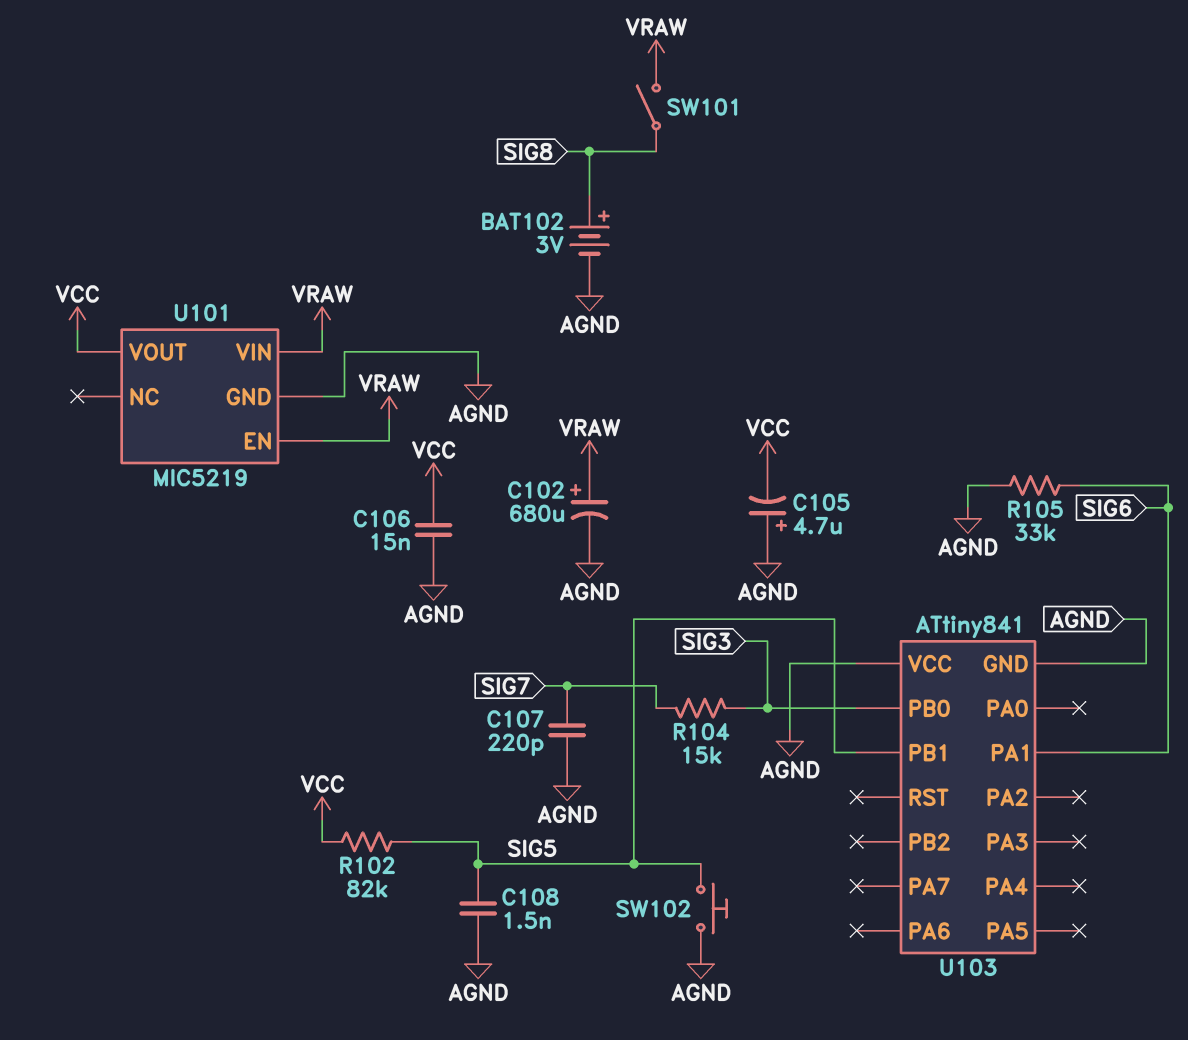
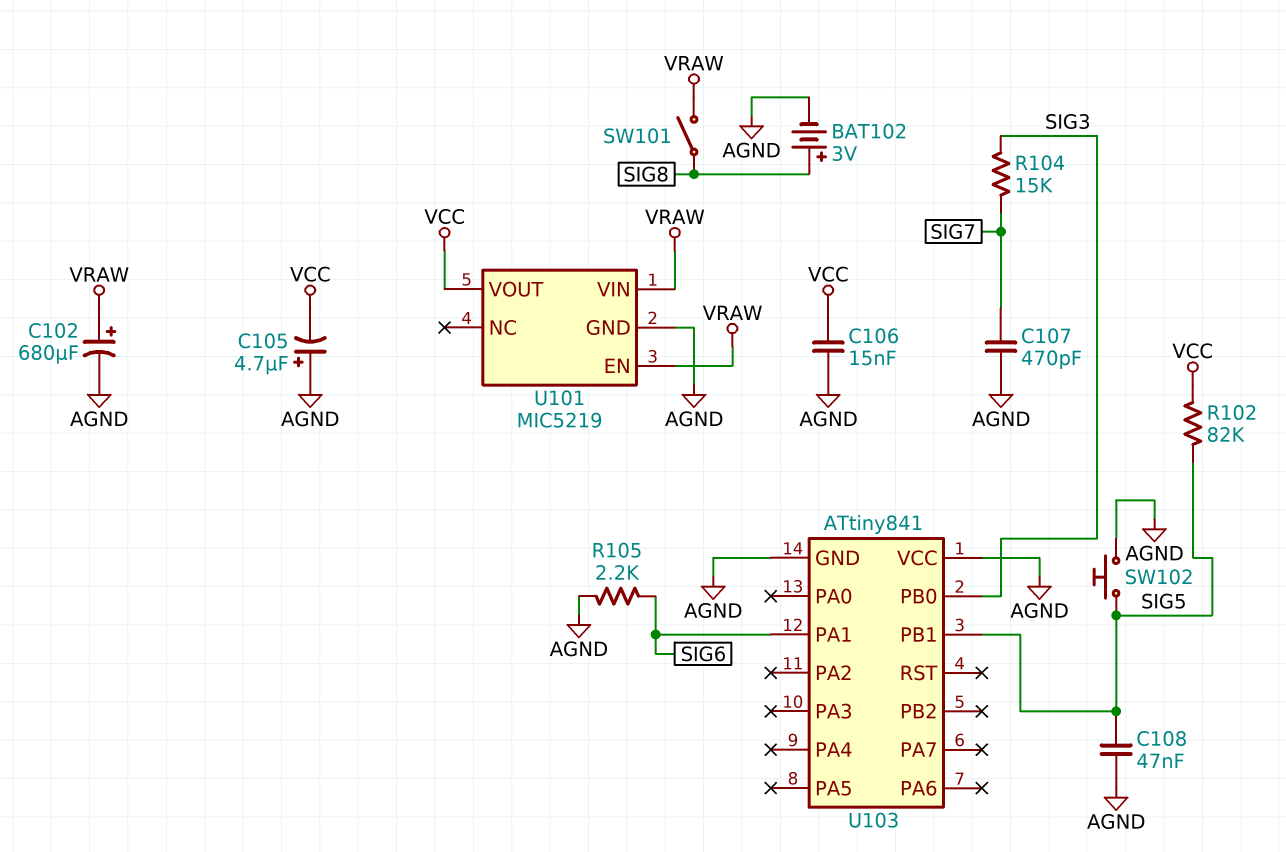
C107: 220pF (AGND, SIG7) -> 470pF (AGND, SIG7)
C108: 1.5nF (AGND, SIG5) -> 47nF (AGND, SIG5)
R105: 33k (AGND, SIG6) -> 2.2k (AGND, SIG6)

